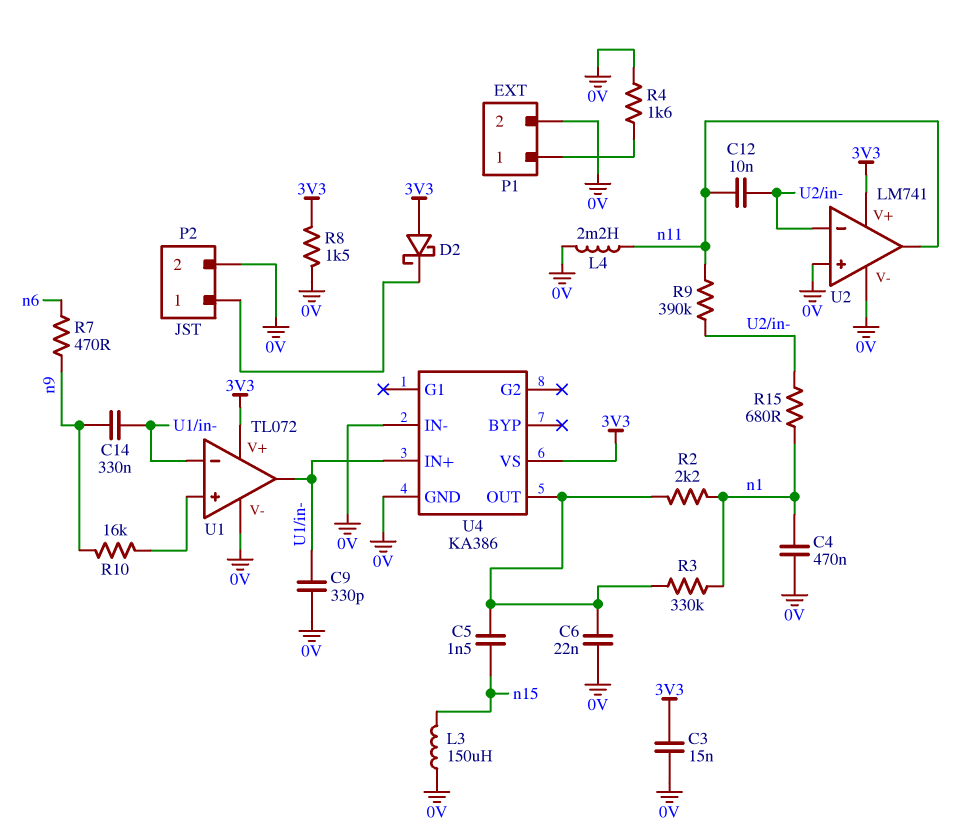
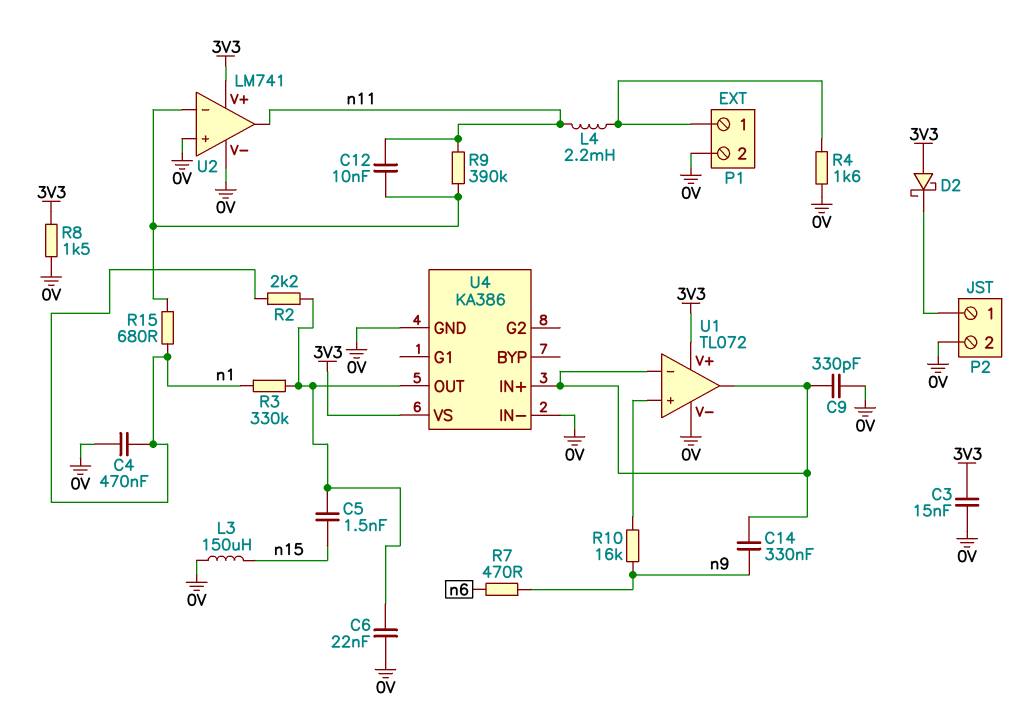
L4: 2.2mH (0V, n11) -> 2.2mH (P1/1, n11)

